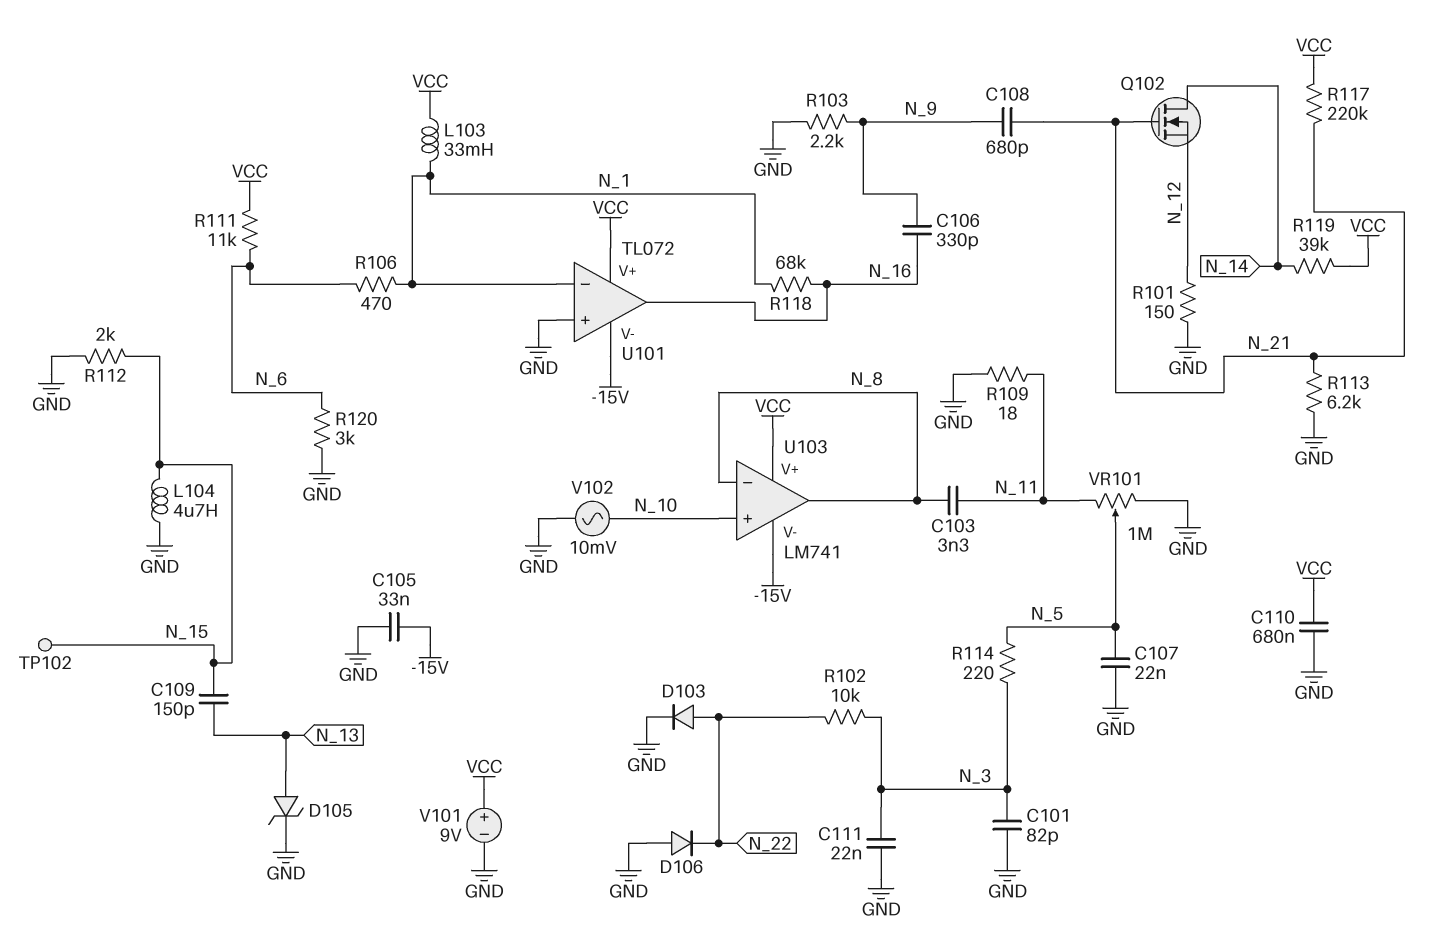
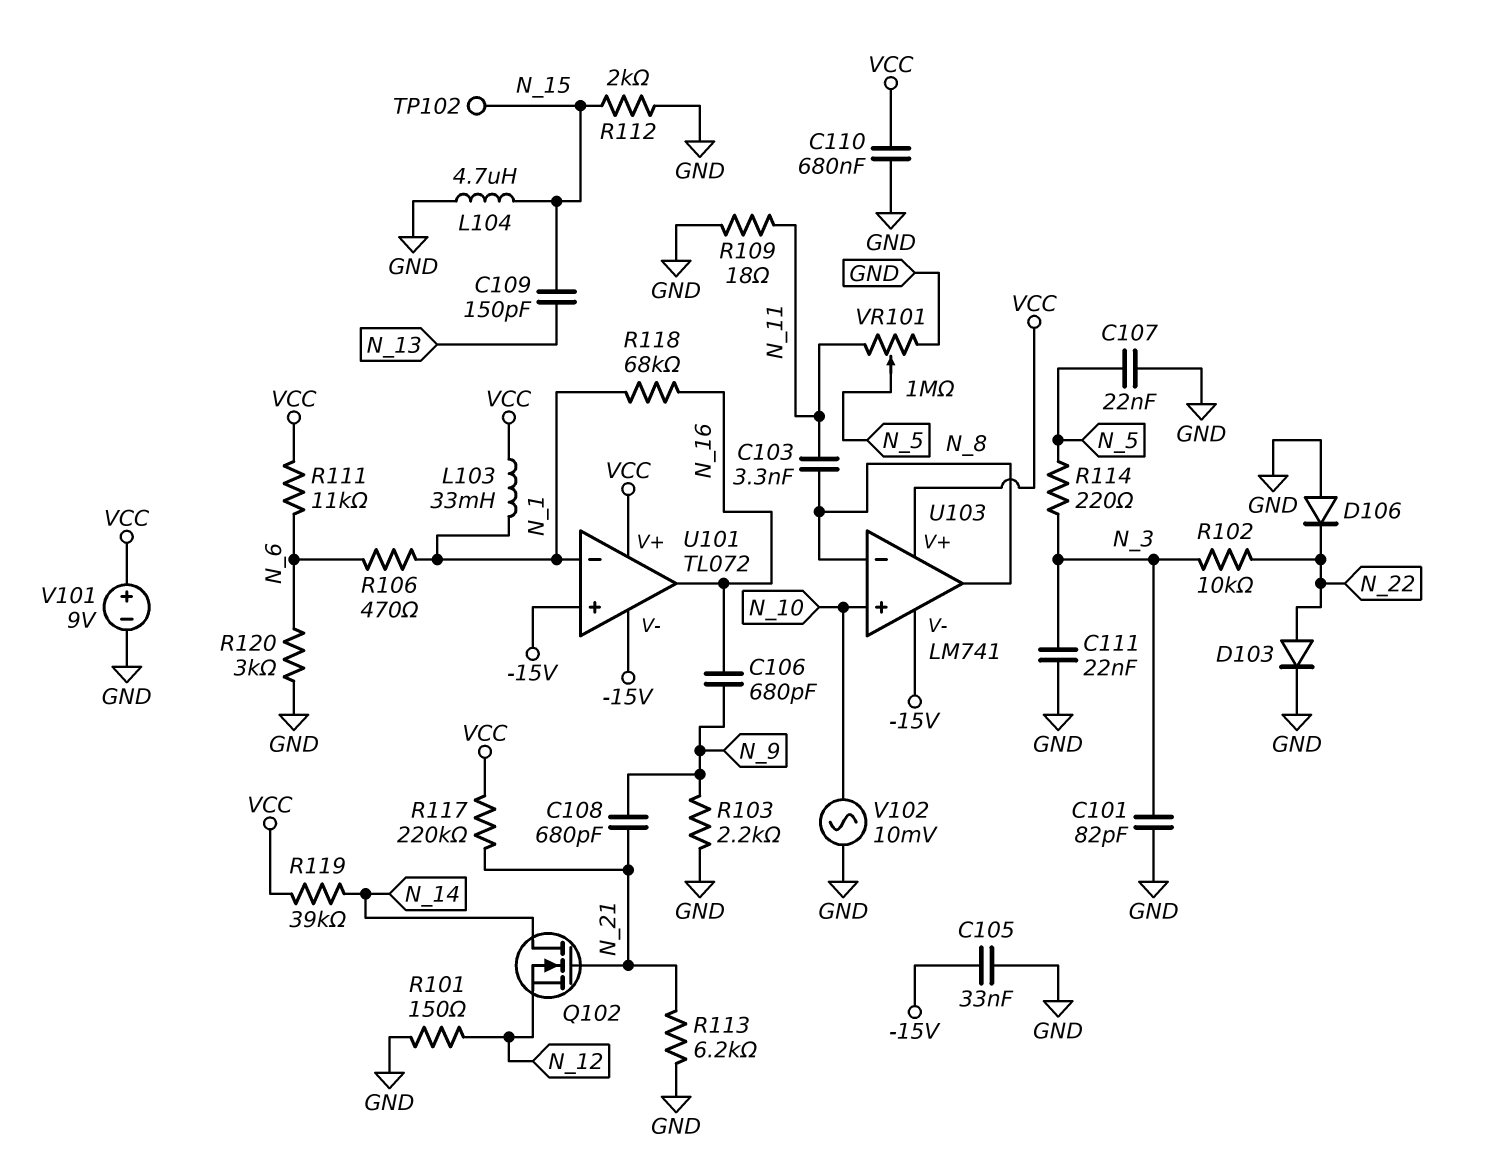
C106: 330pF (N_9, N_16) -> 680pF (N_9, N_16)
D105: zener (A N_13, K GND) -> none
U101 pin in+: GND -> -15V

